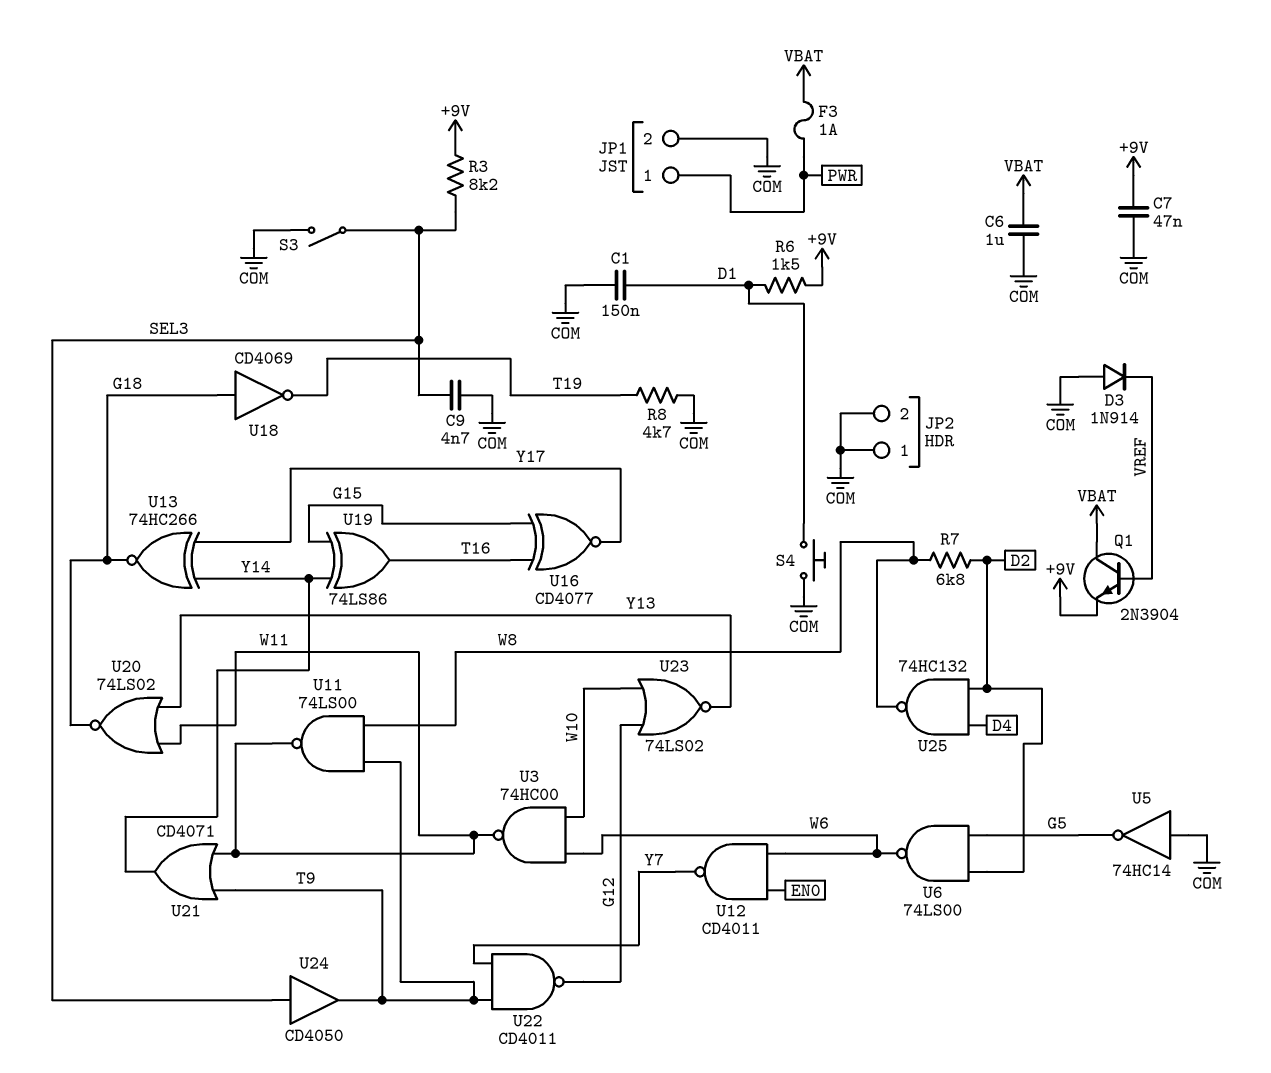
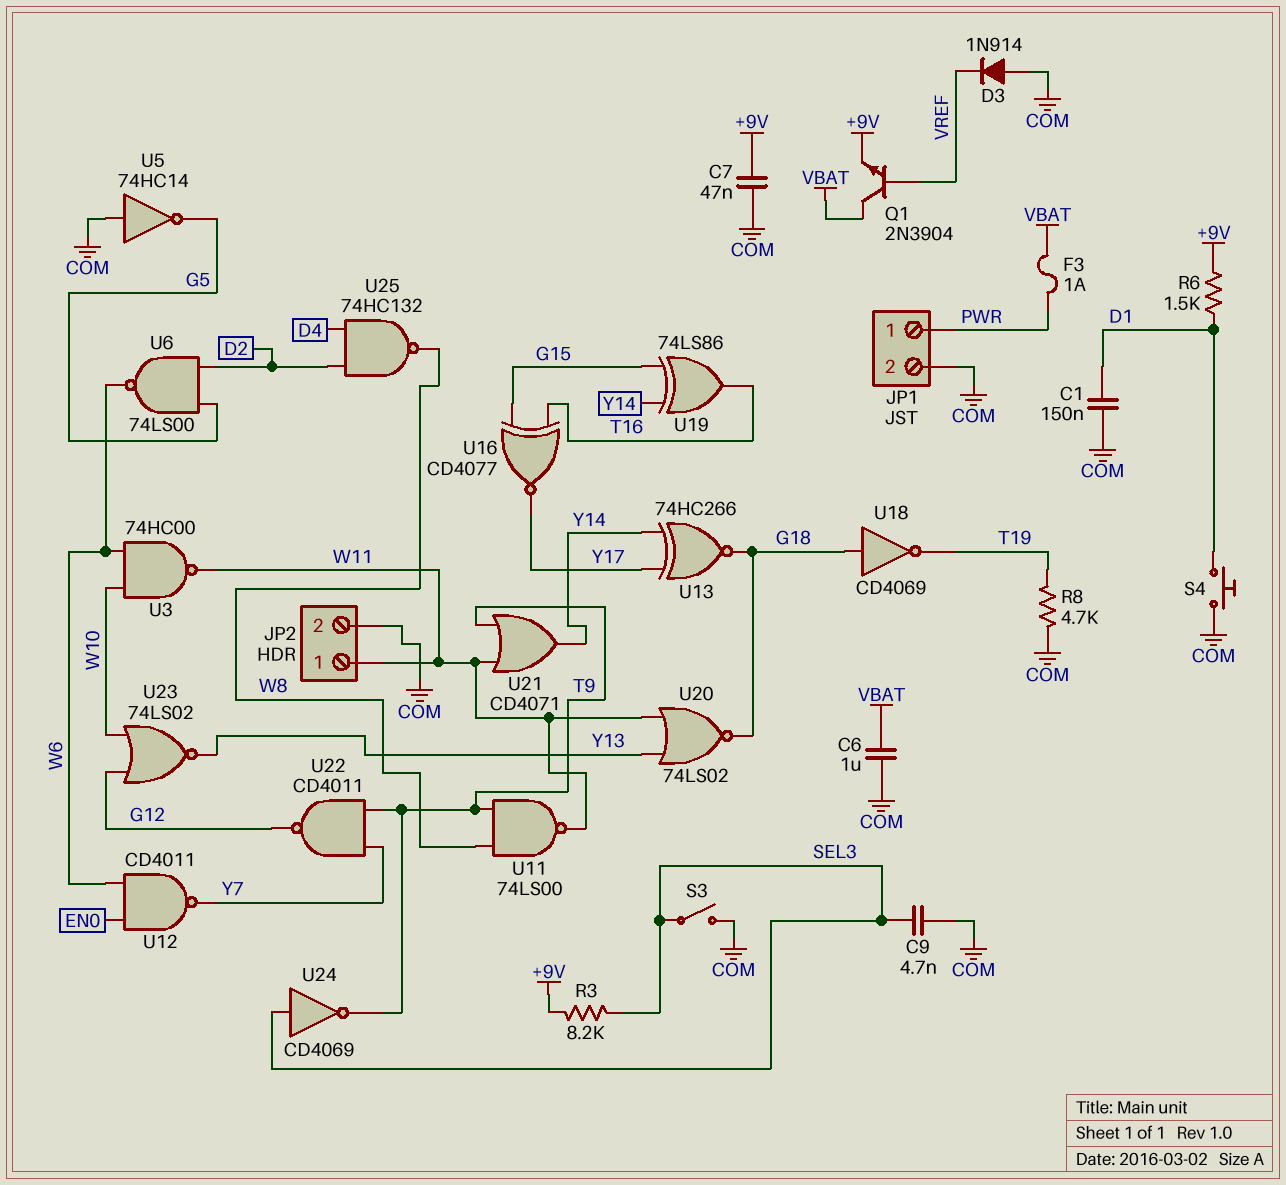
JP2 pin 1: COM -> W11
R7: 6.8k (D2, W8) -> none
U24: buffer CD4050 (in SEL3, out T9) -> NOT CD4069 (in SEL3, out T9)

